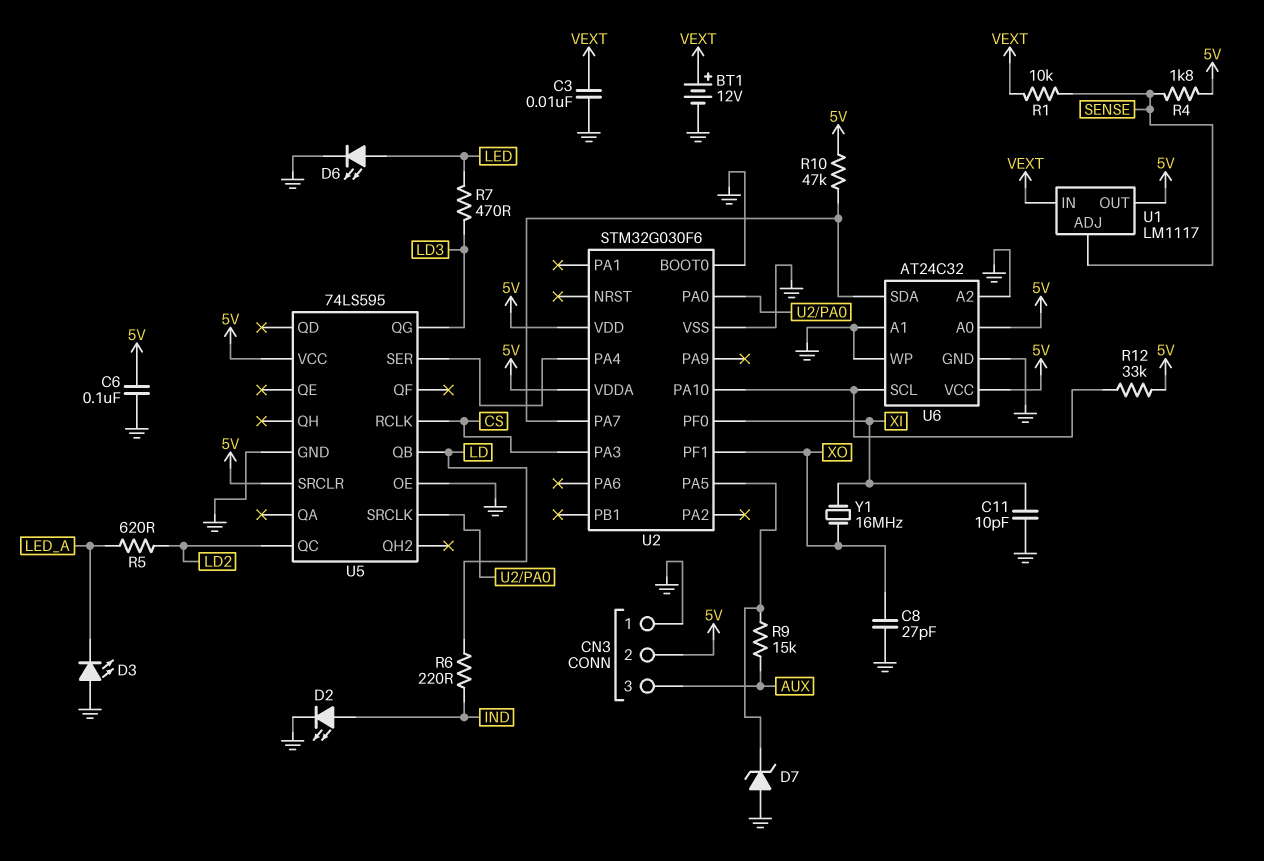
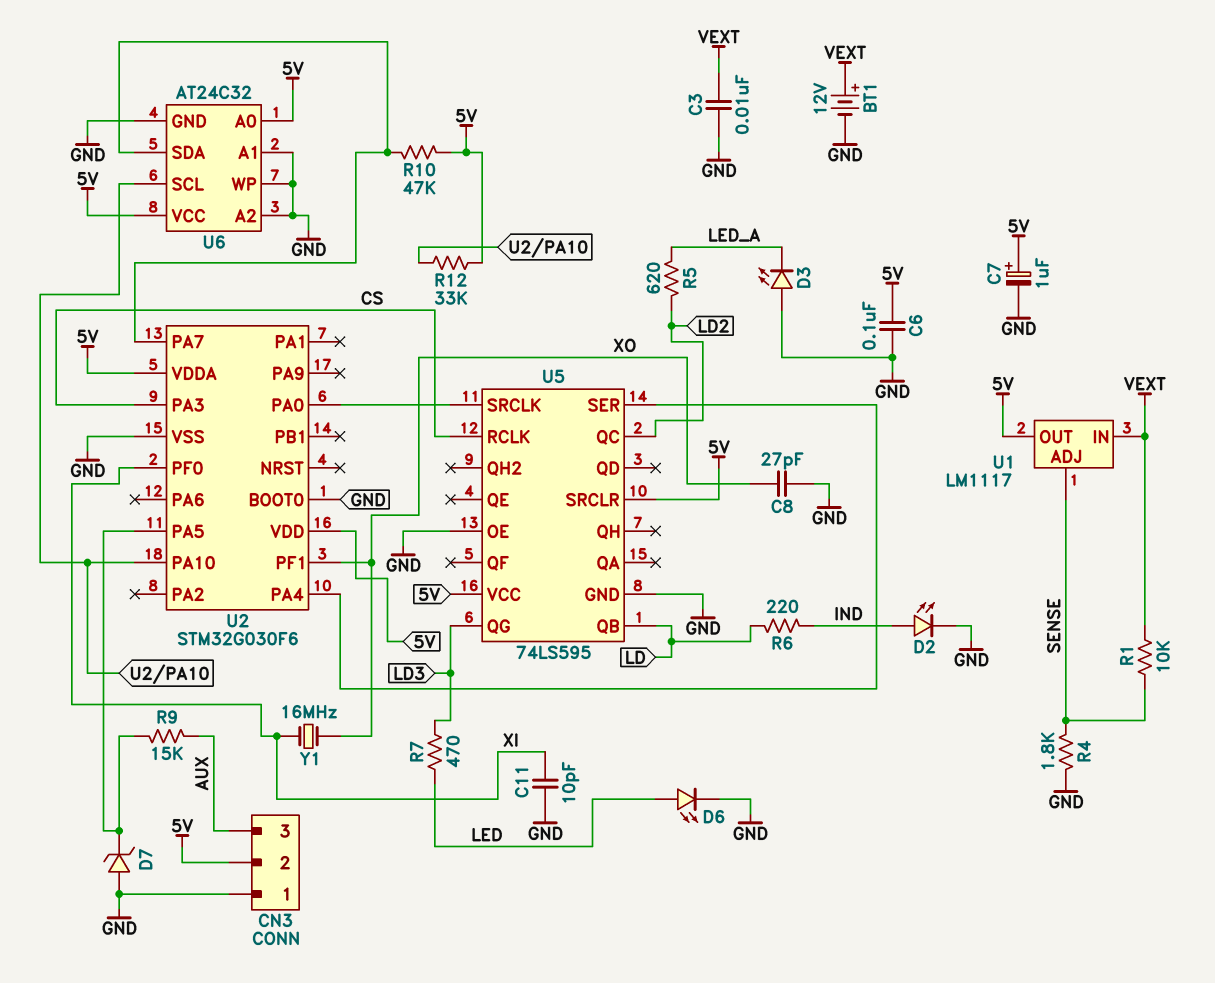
C7: none -> 1uF (plus 5V, minus GND)
R4: 1.8k (5V, SENSE) -> 1.8k (GND, SENSE)

